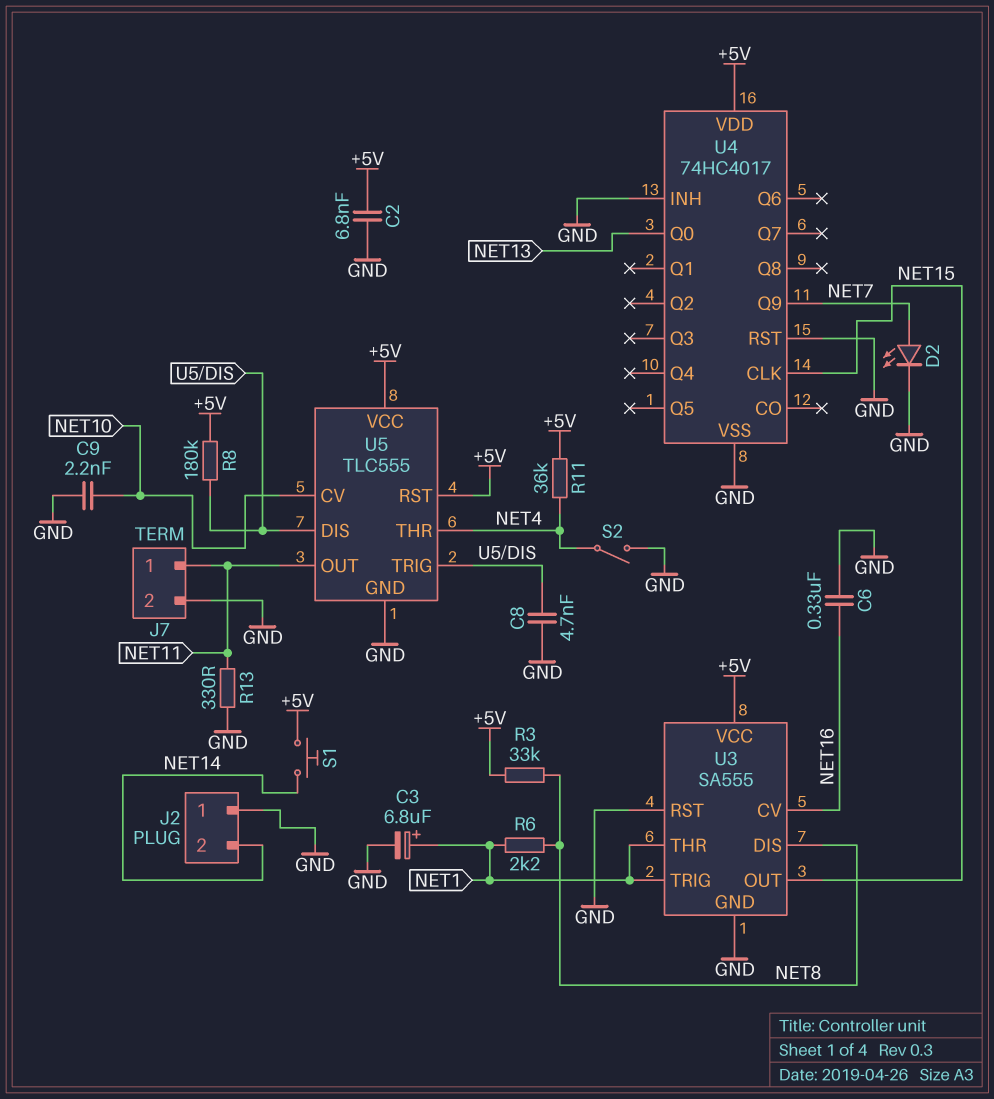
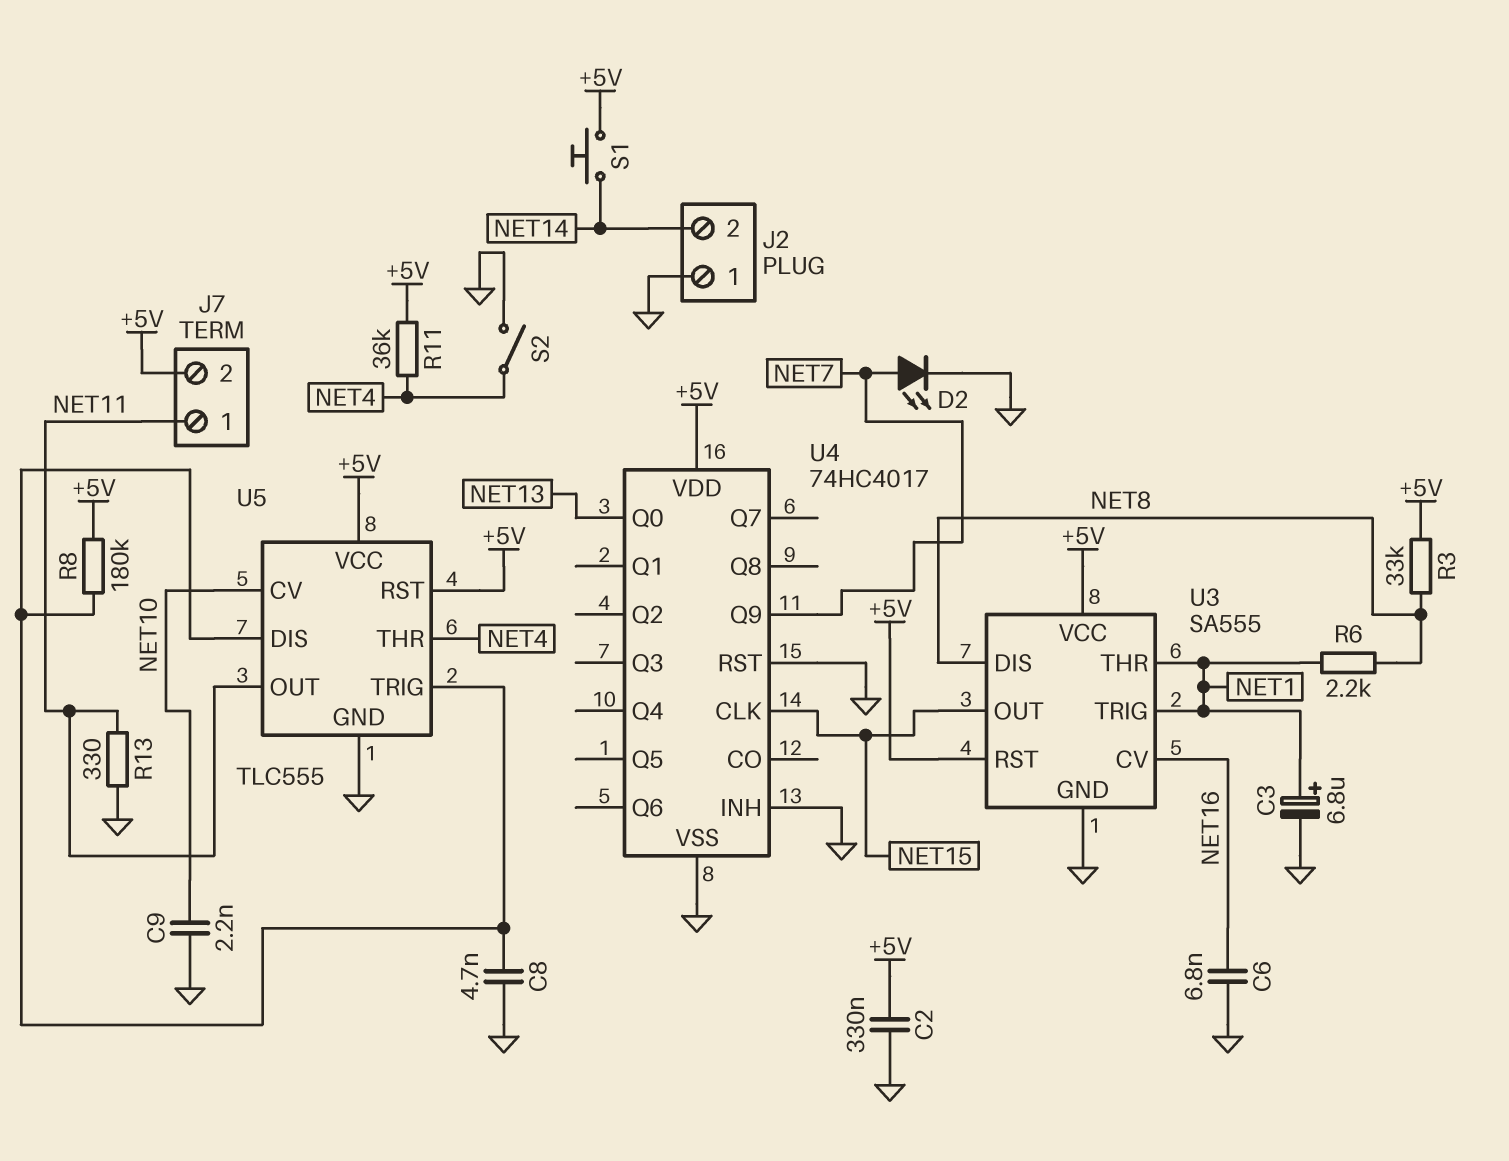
C2: 6.8nF (+5V, GND) -> 330nF (+5V, GND)
C6: 330nF (GND, NET16) -> 6.8nF (GND, NET16)
J7 pin 2: GND -> +5V
U3 pin RST: GND -> +5V

